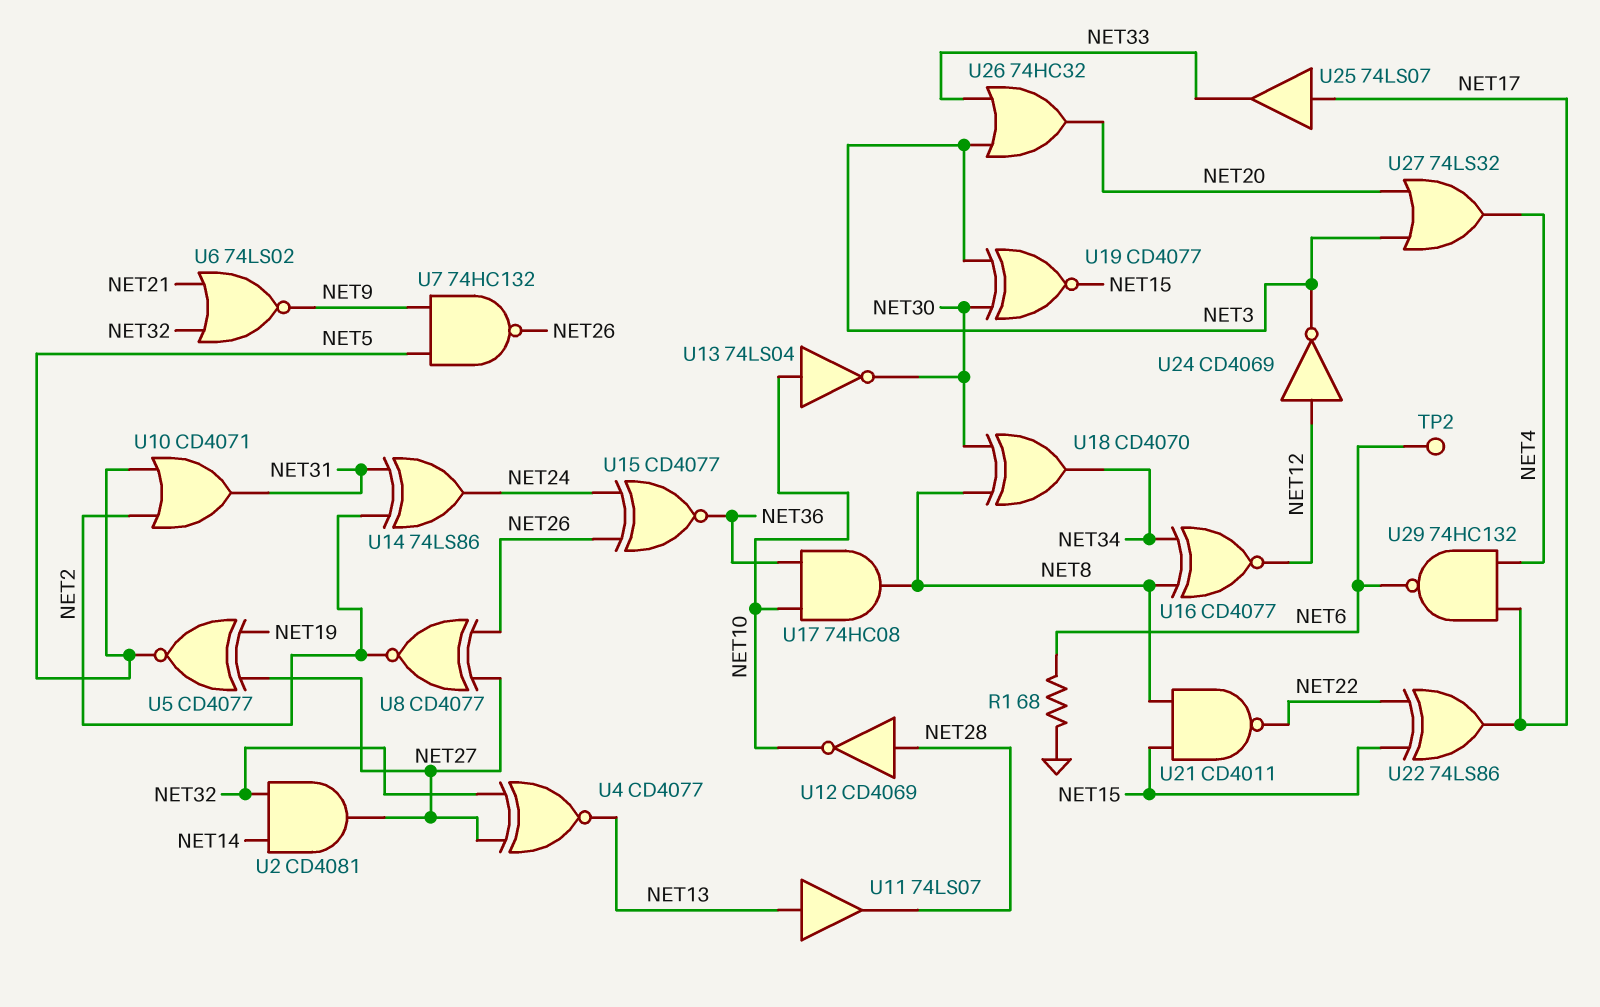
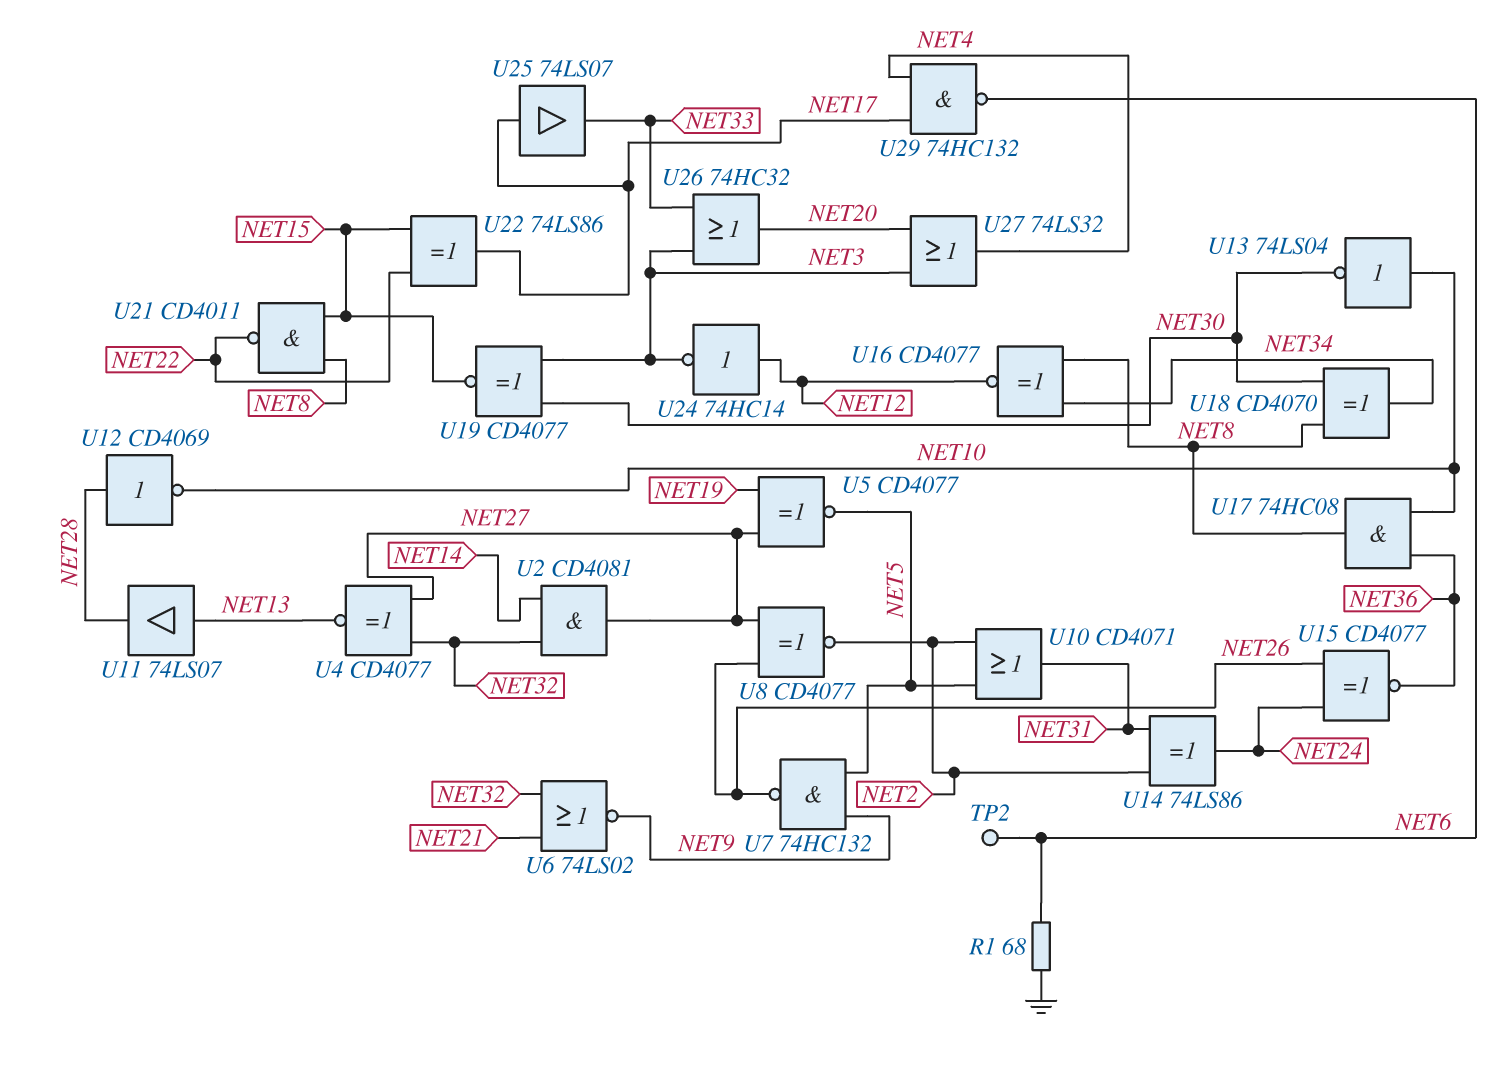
U24: NOT CD4069 (in NET12, out NET3) -> NOT 74HC14 (in NET12, out NET3)

